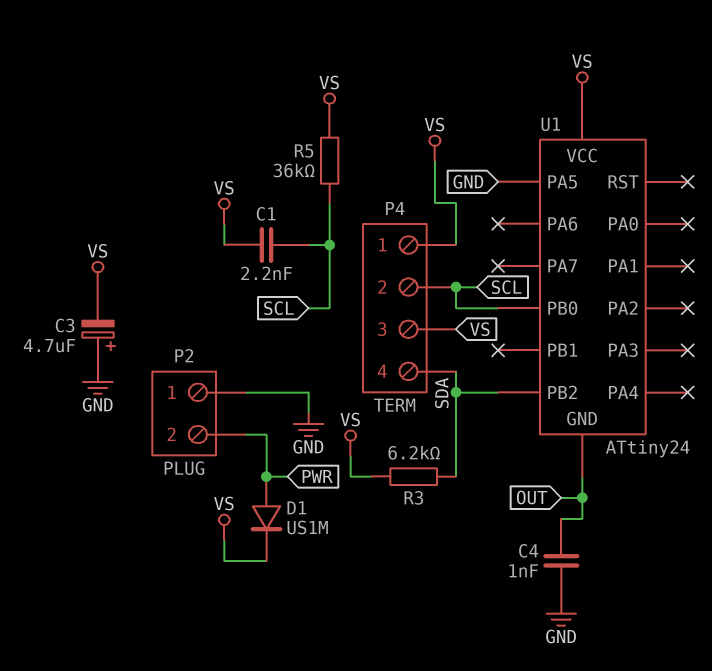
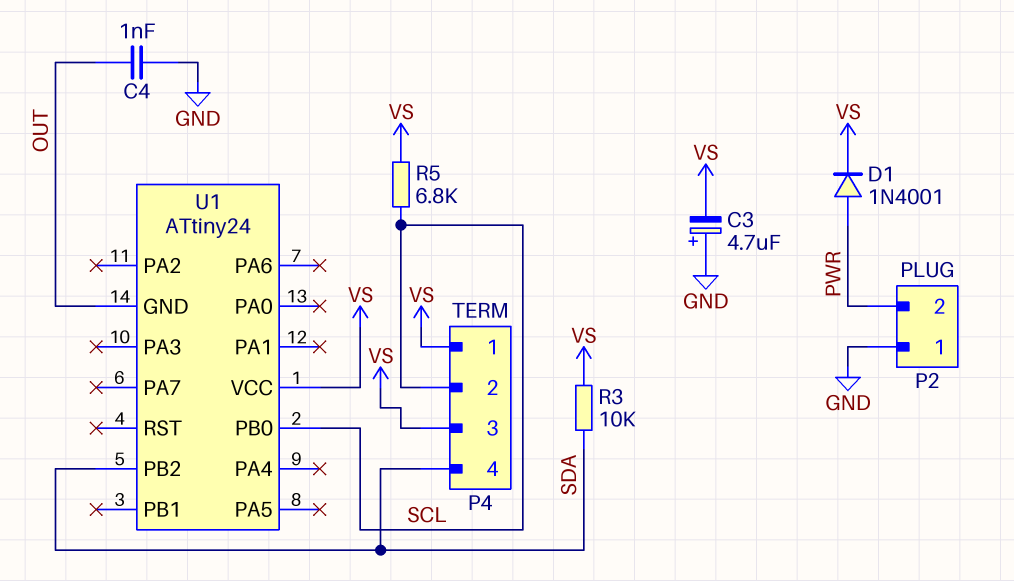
C1: 2.2nF (SCL, VS) -> none
D1: diode US1M (A PWR, K VS) -> diode 1N4001 (A PWR, K VS)
R3: 6.2k (SDA, VS) -> 10k (SDA, VS)
R5: 36k (SCL, VS) -> 6.8k (SCL, VS)
U1 pin PA5: GND -> none

